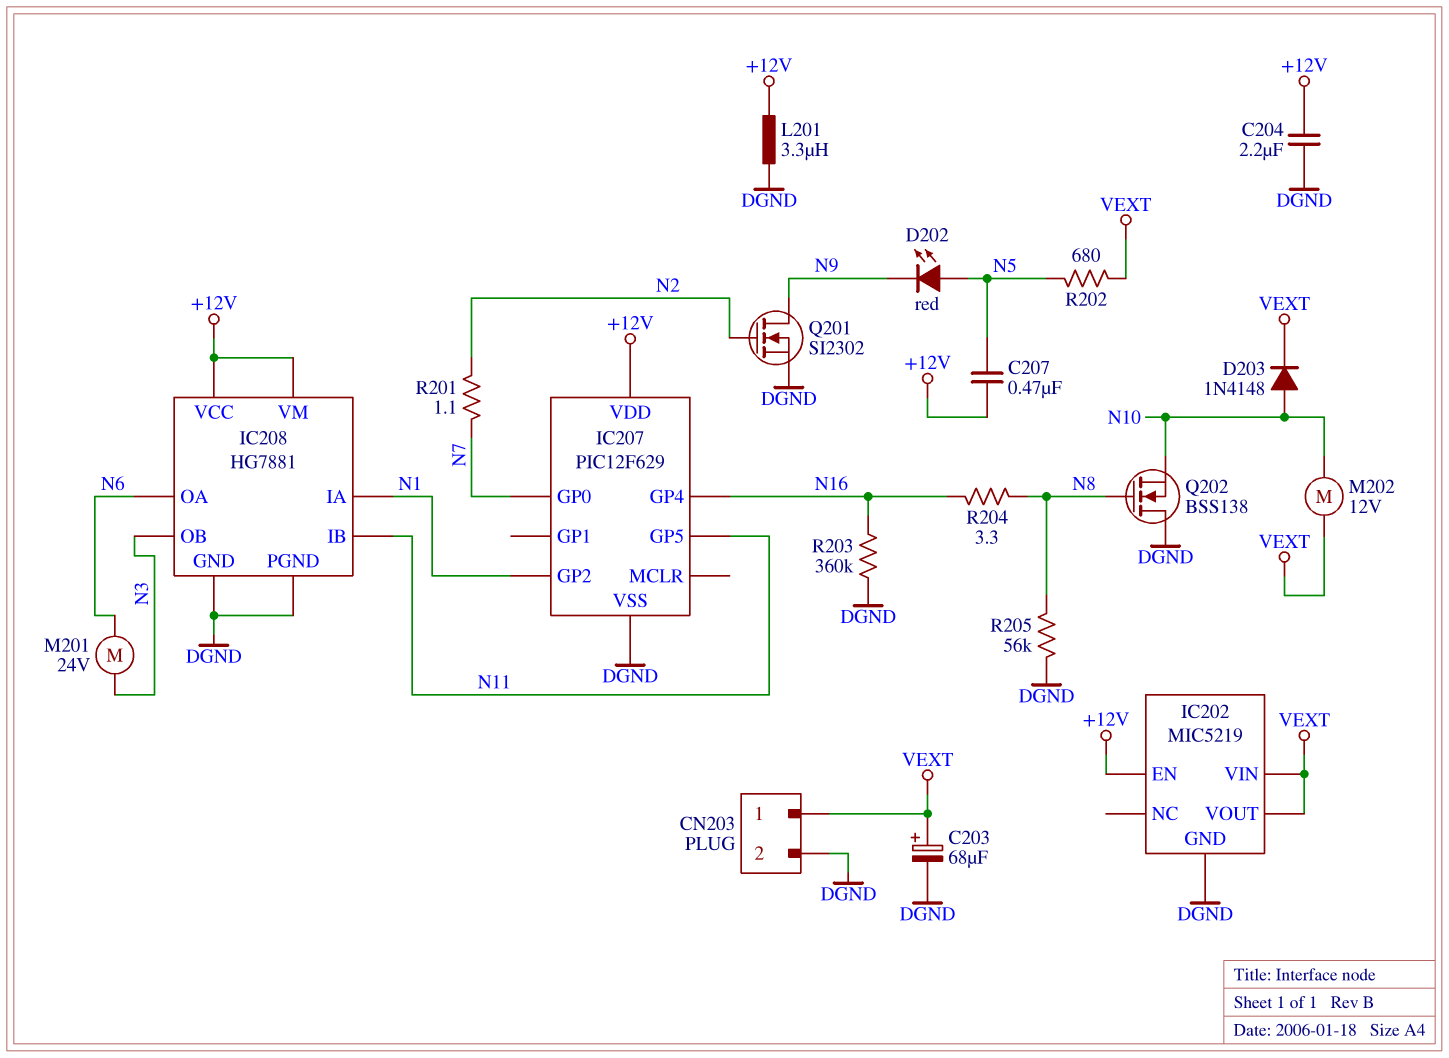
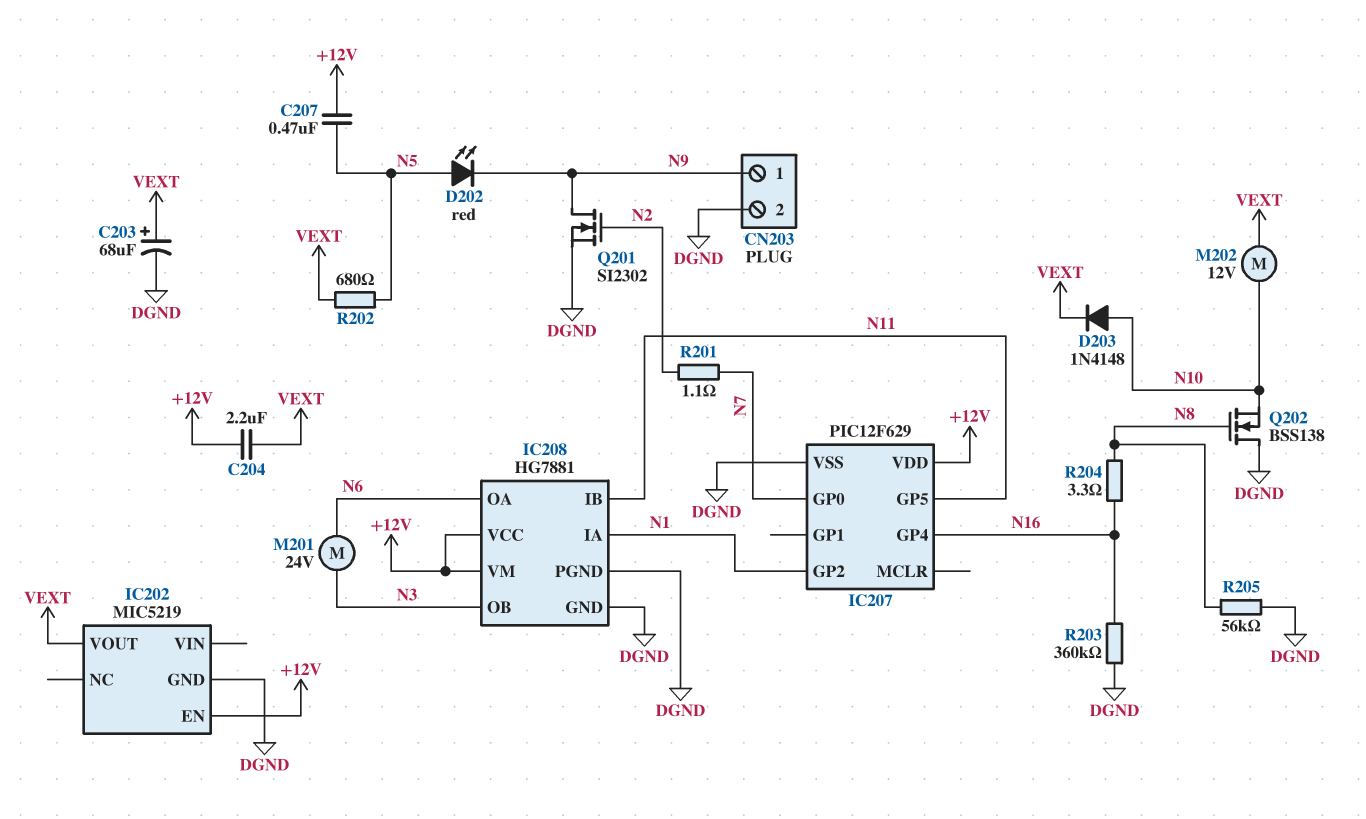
C204: 2.2uF (+12V, DGND) -> 2.2uF (+12V, VEXT)
CN203 pin 1: VEXT -> N9
IC202 pin VIN: VEXT -> none
L201: 3.3uH (+12V, DGND) -> none

